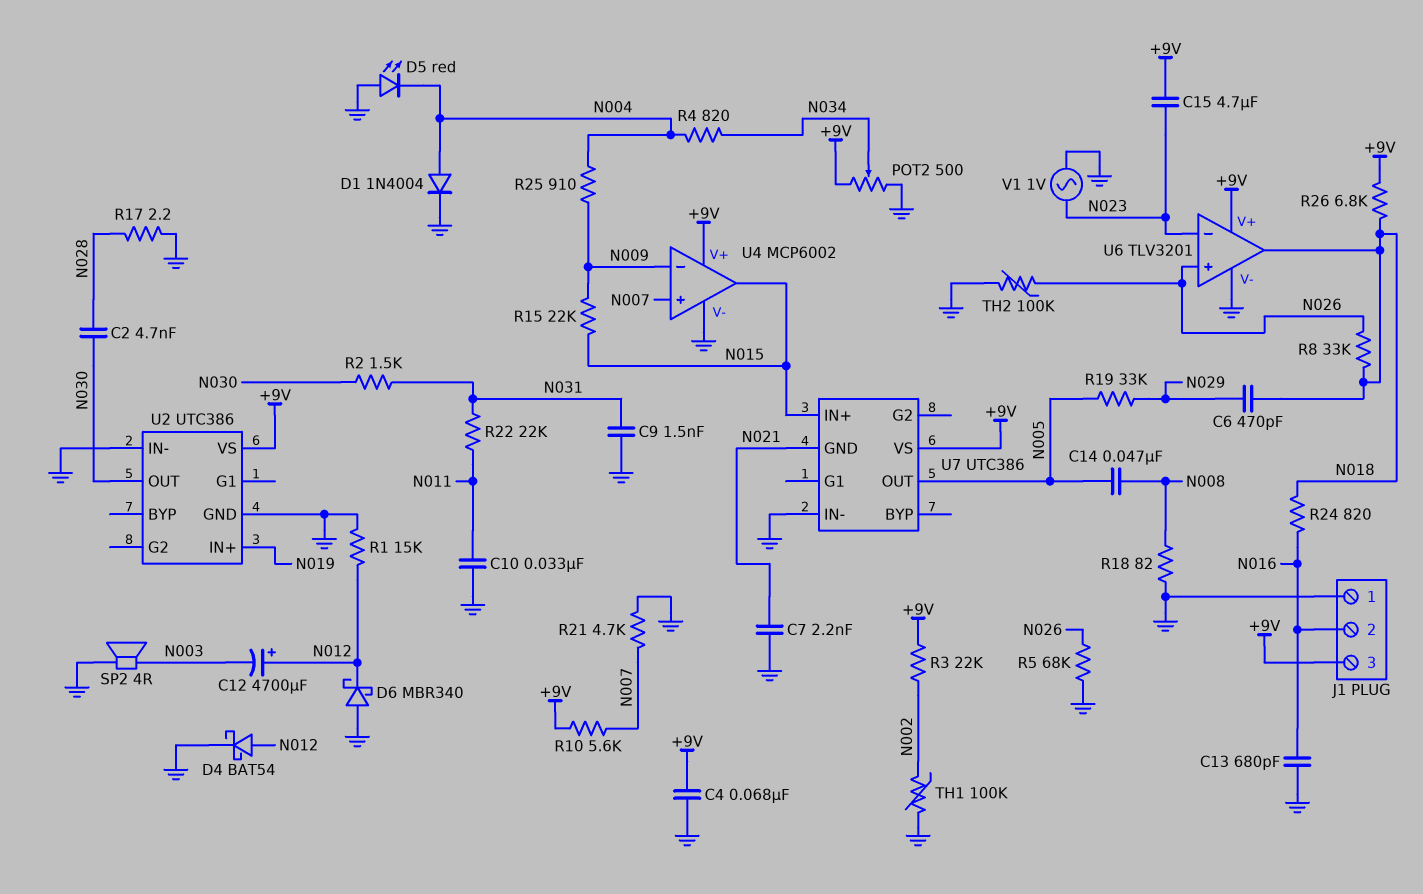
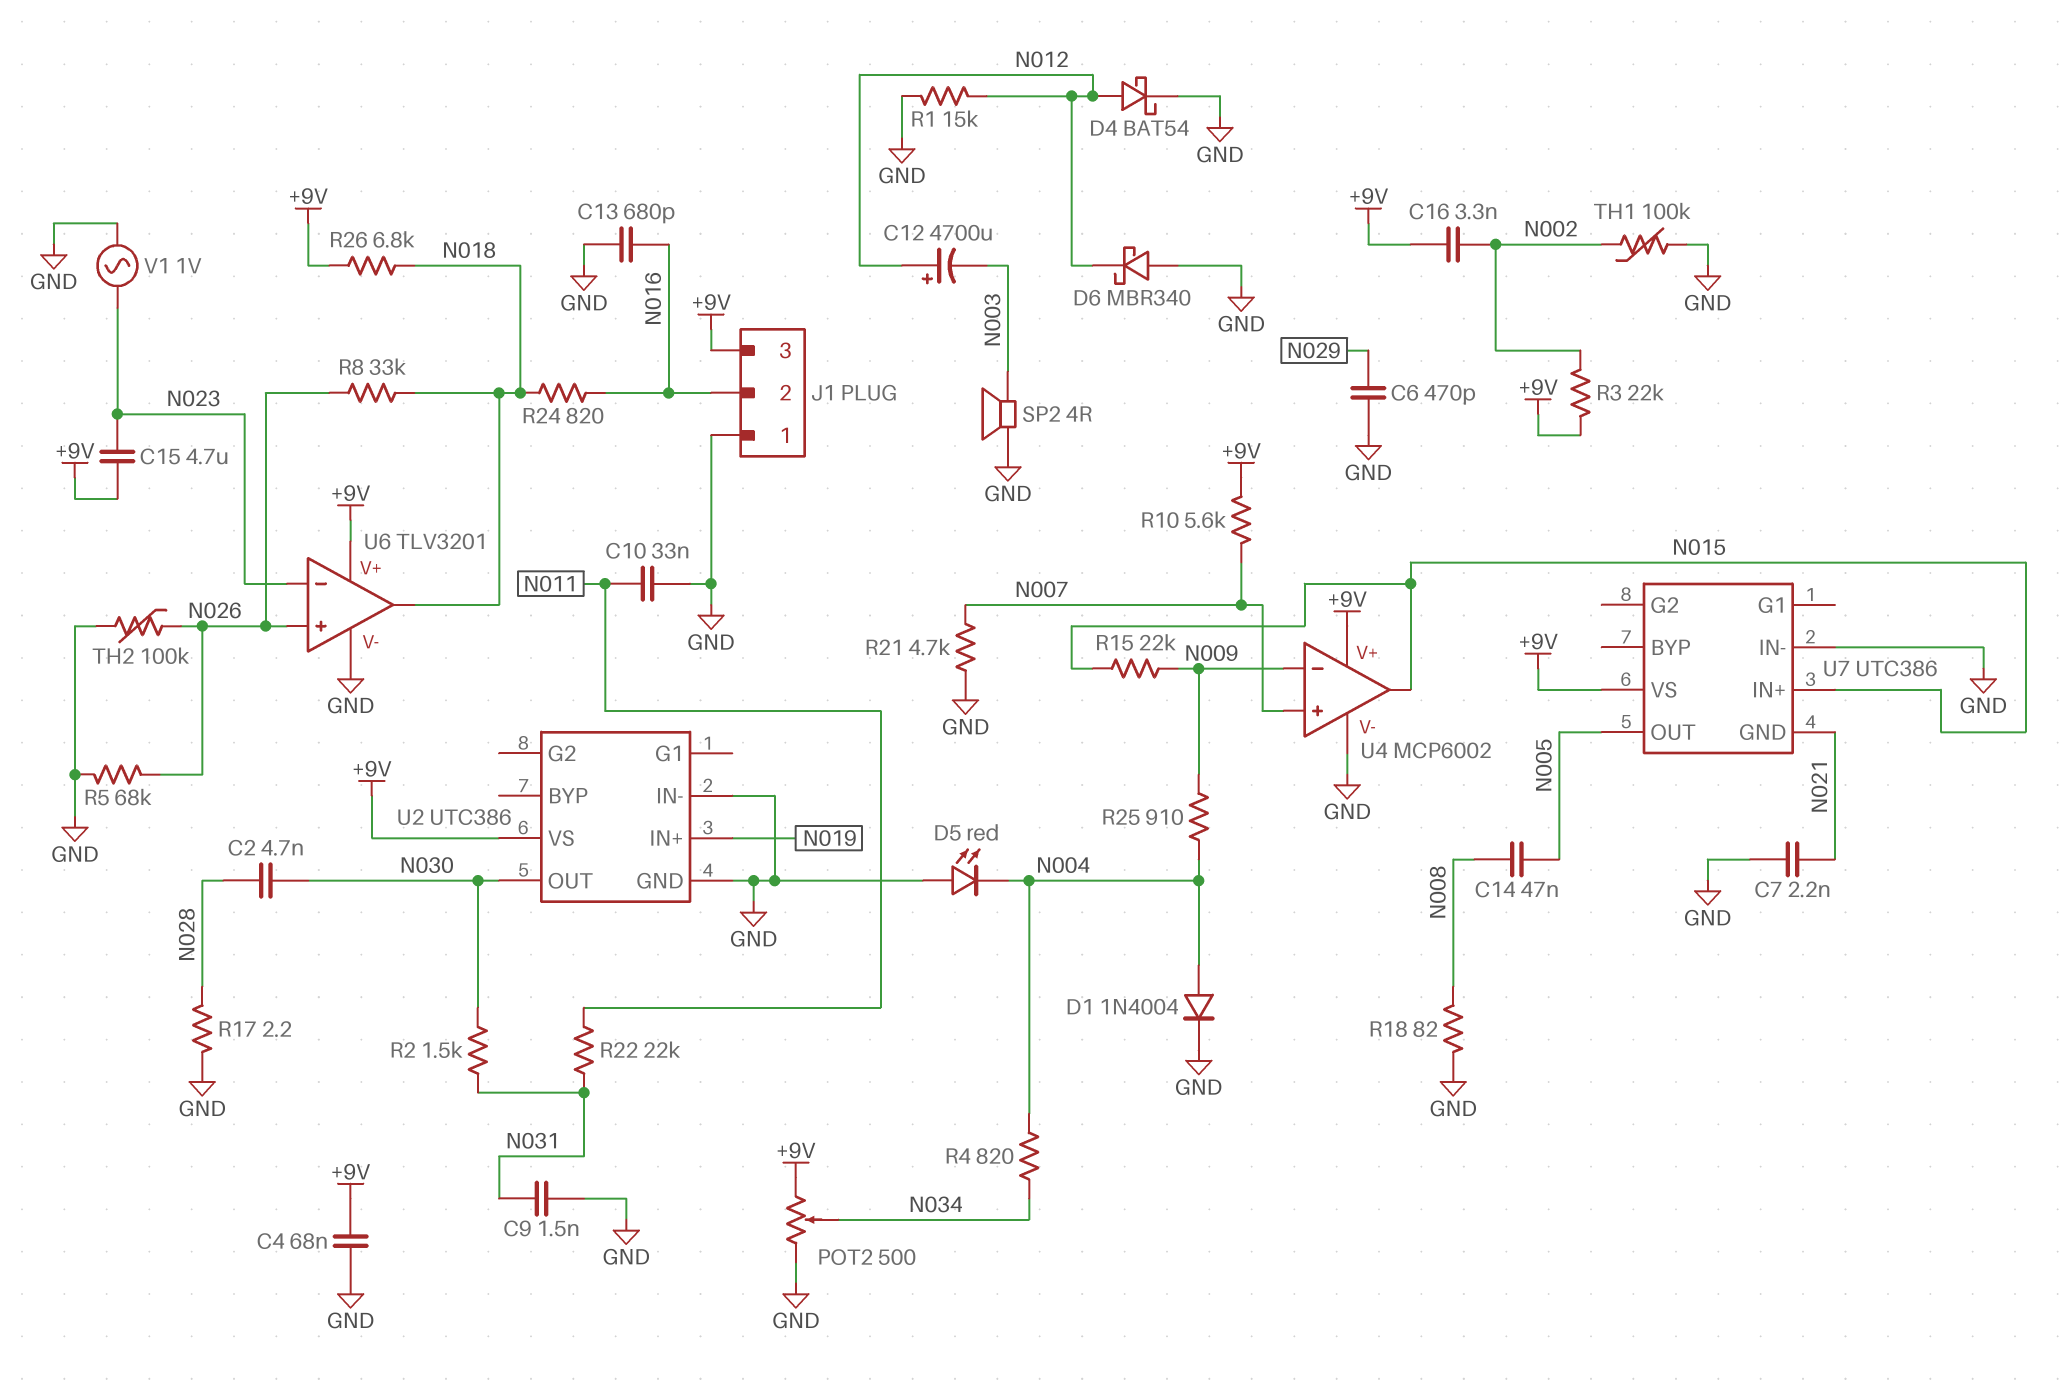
C6: 470pF (N018, N029) -> 470pF (GND, N029)
C16: none -> 3.3nF (+9V, N002)
R19: 33k (N005, N029) -> none

